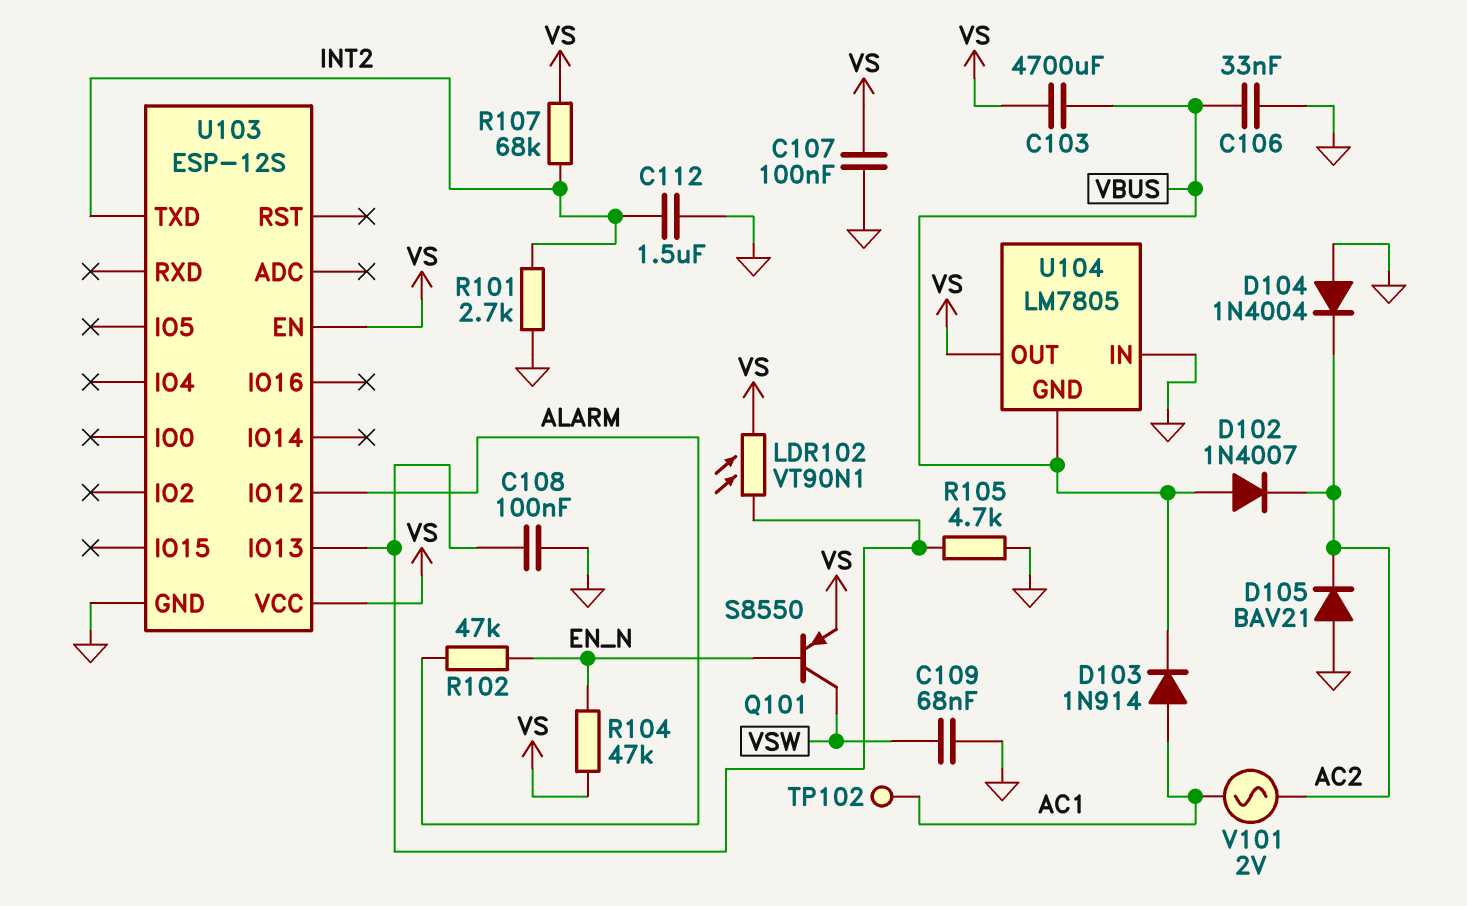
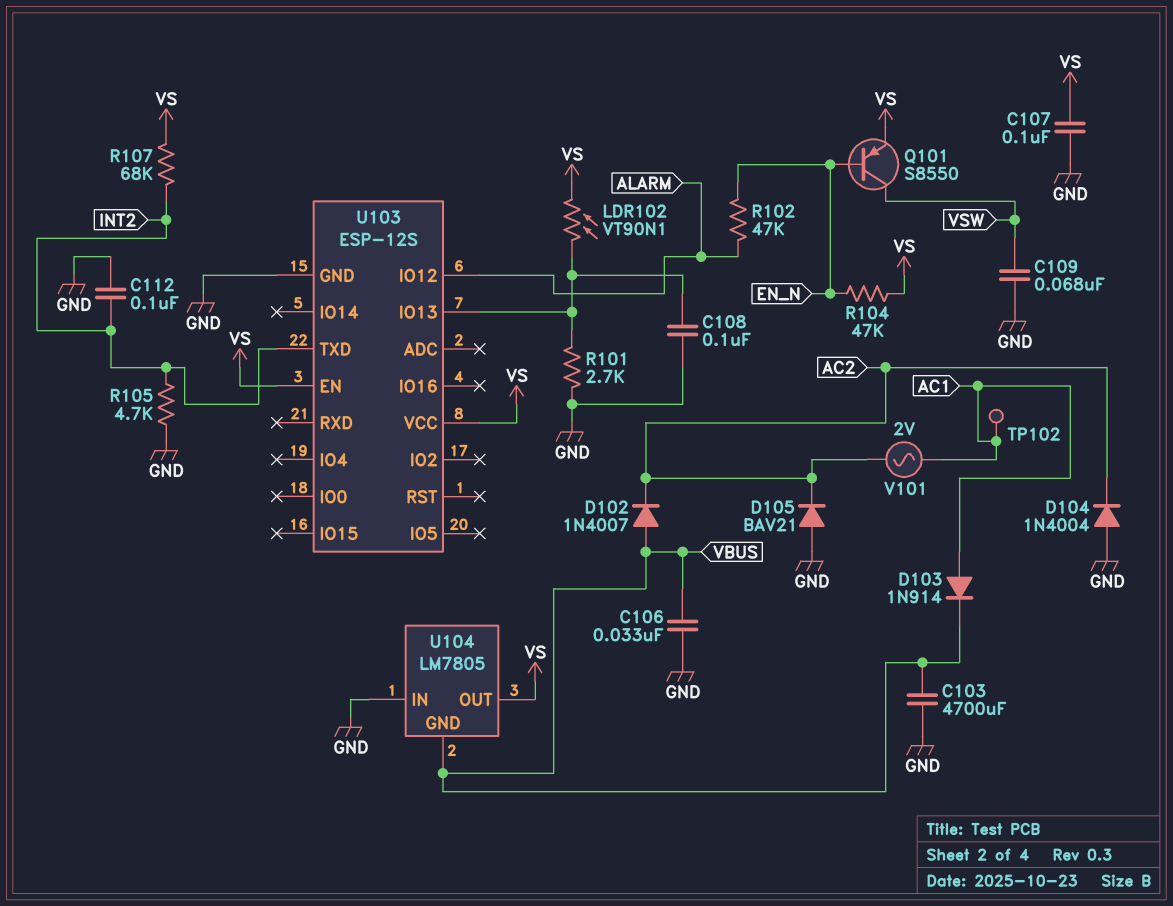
C103: 4700uF (VBUS, VS) -> 4700uF (GND, VBUS)
C112: 1.5uF (GND, INT2) -> 100nF (GND, INT2)
R101: 2.7k (GND, INT2) -> 2.7k (GND, U103/IO13)
R105: 4.7k (GND, U103/IO13) -> 4.7k (GND, INT2)

